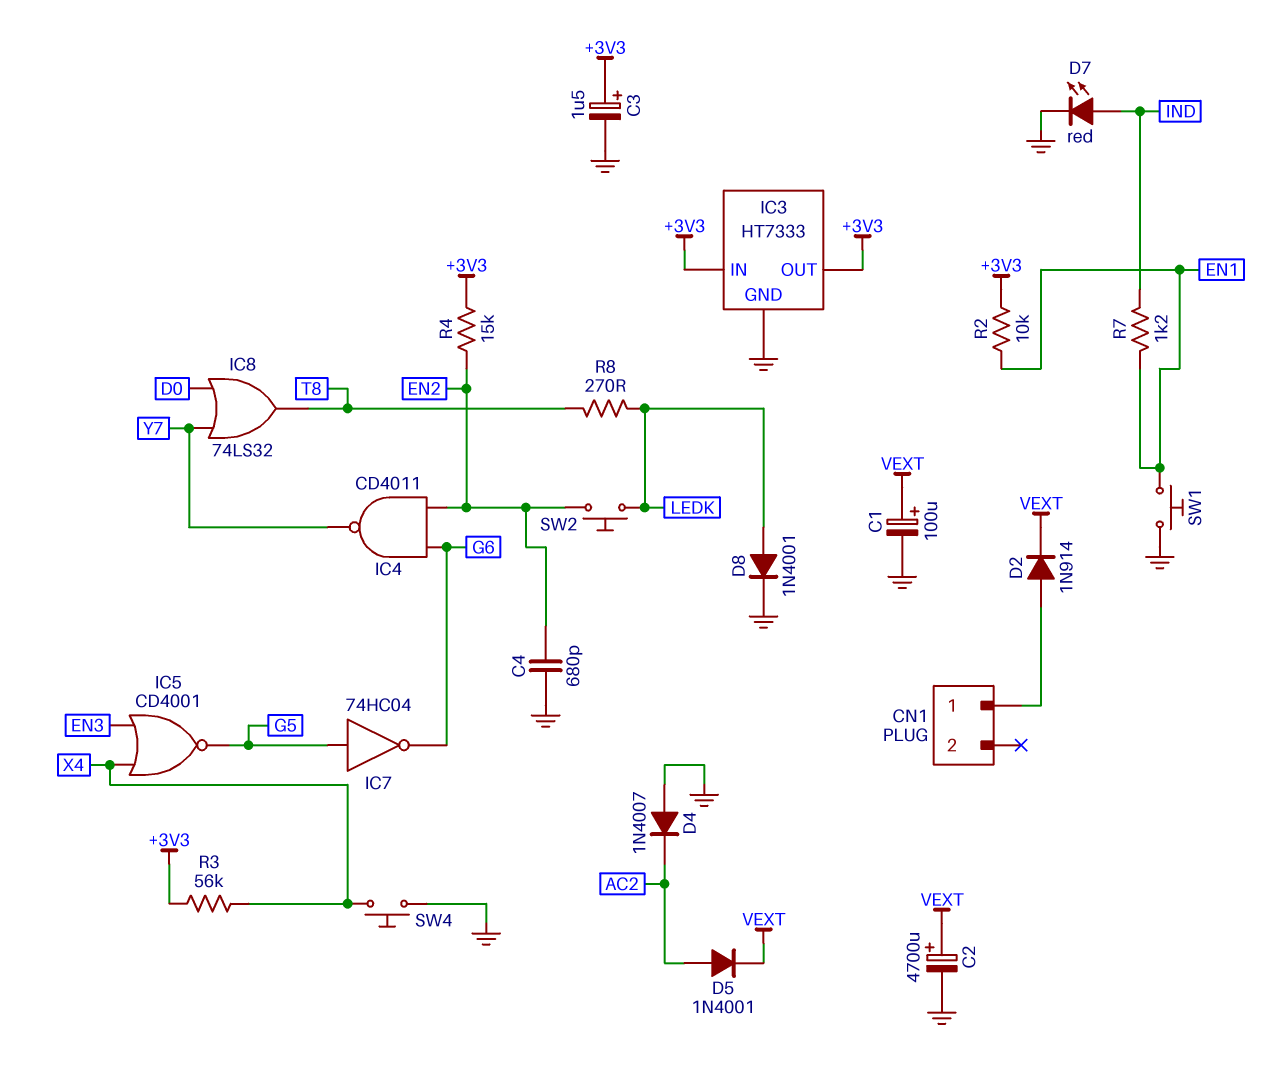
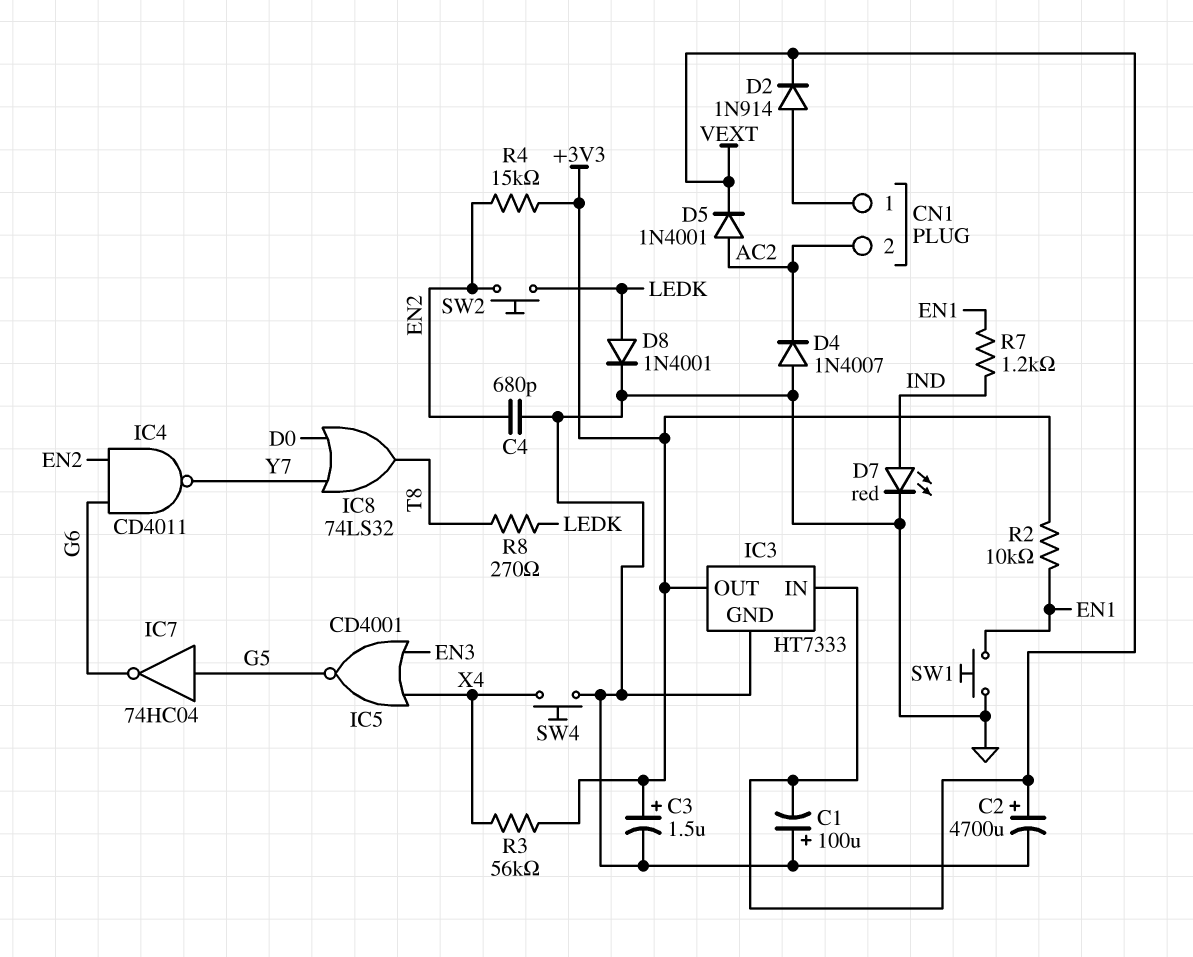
C1: 100uF (plus VEXT, minus GND) -> 100uF (plus GND, minus VEXT)
CN1 pin 2: none -> AC2
IC3 pin IN: +3V3 -> VEXT

